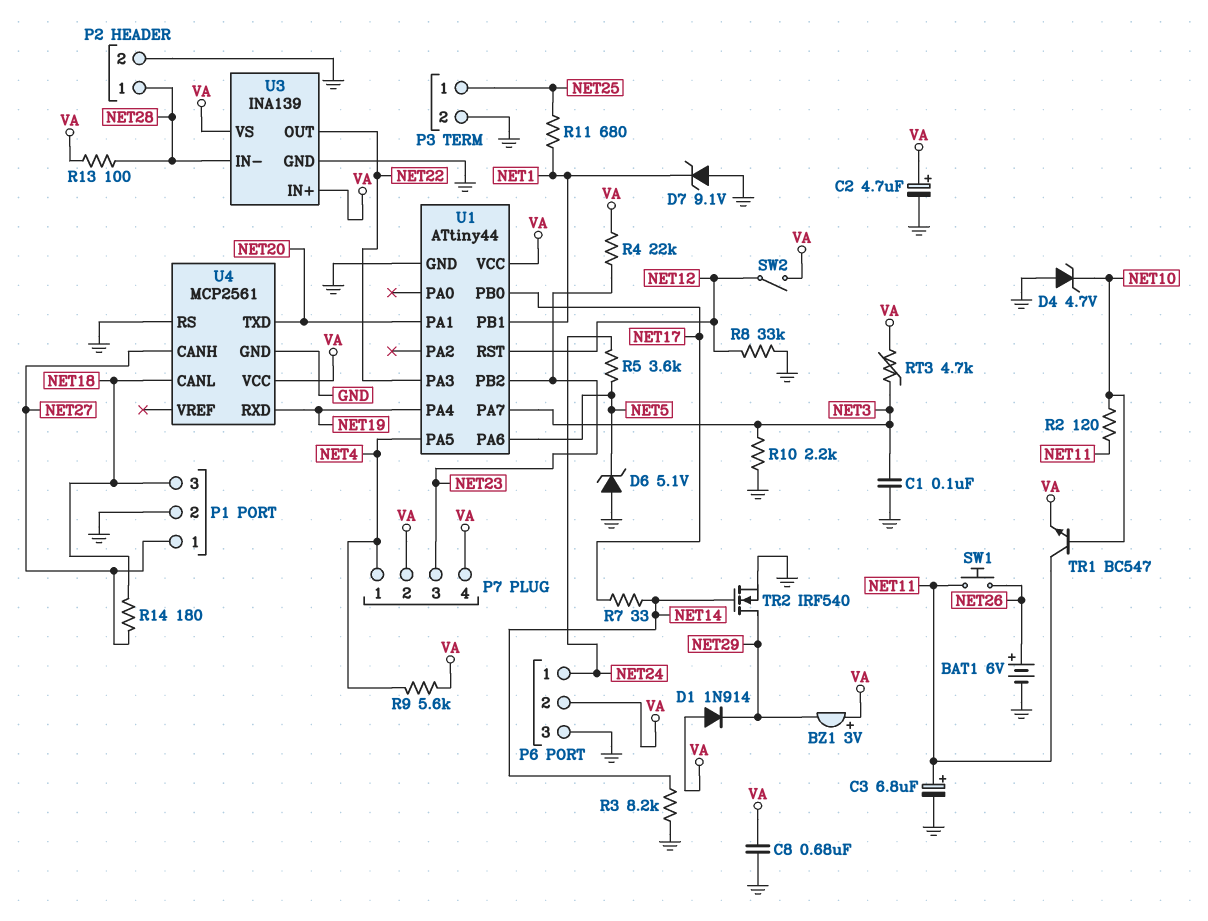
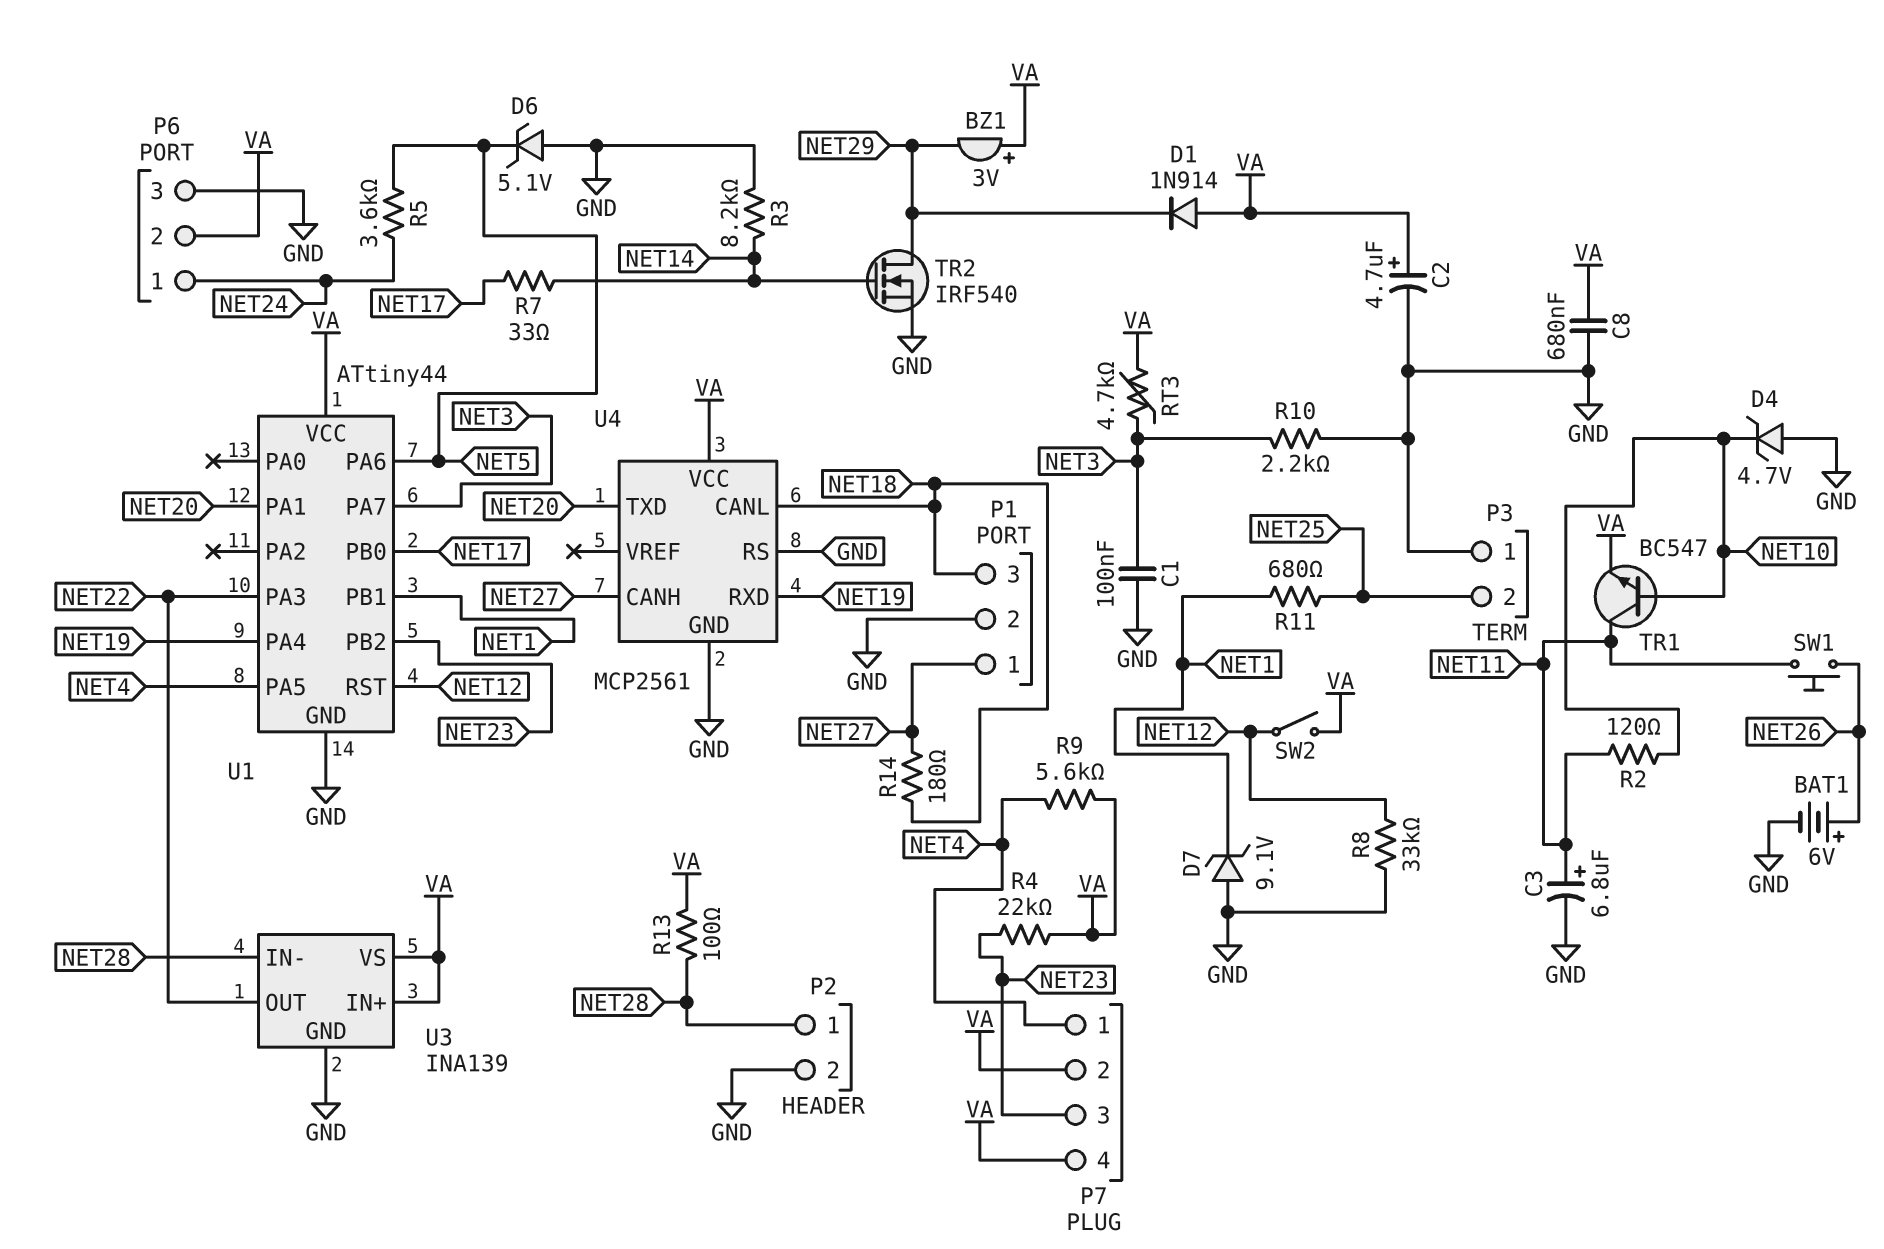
P3 pin 1: NET25 -> GND
P3 pin 2: GND -> NET25

